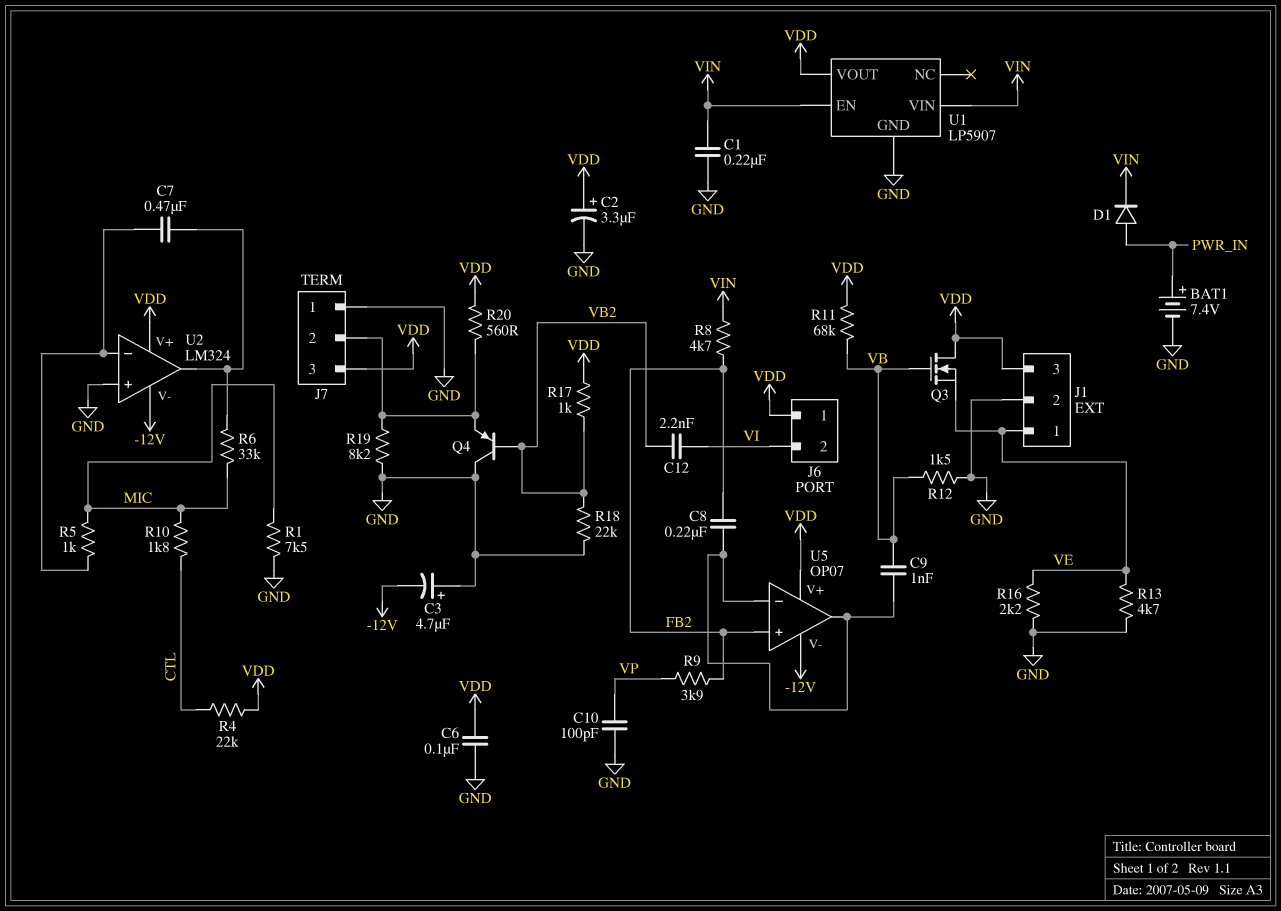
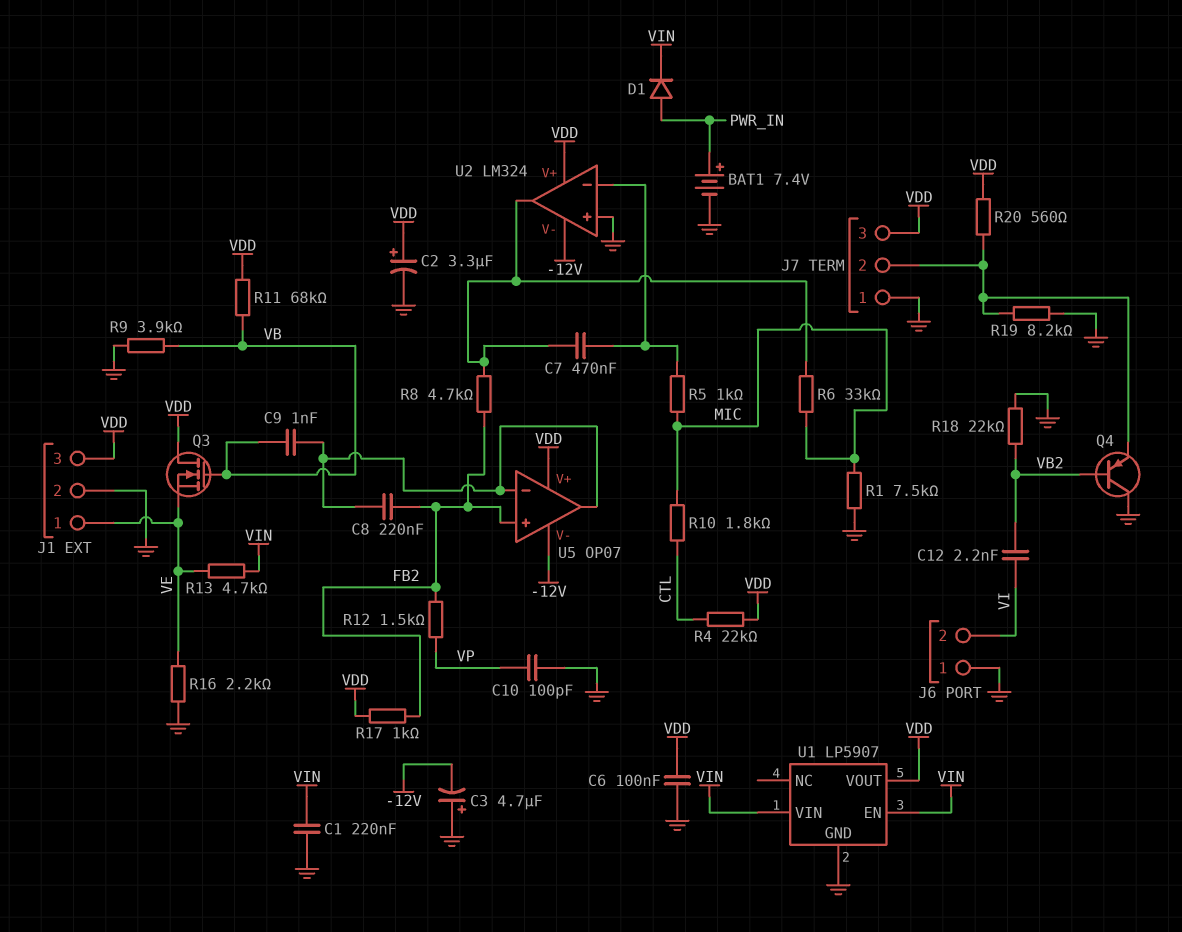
J6 pin 1: VDD -> GND
R8: 4.7k (FB2, VIN) -> 4.7k (FB2, U2/out)
R9: 3.9k (FB2, VP) -> 3.9k (GND, VB)
R12: 1.5k (GND, VB) -> 1.5k (FB2, VP)
R13: 4.7k (GND, VE) -> 4.7k (VE, VIN)
R17: 1k (VB2, VDD) -> 1k (FB2, VDD)

